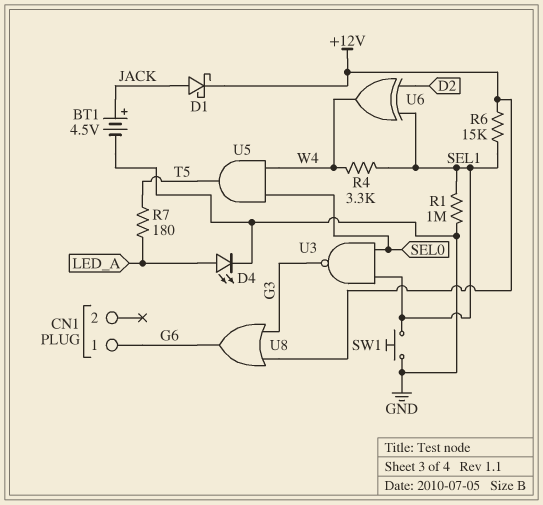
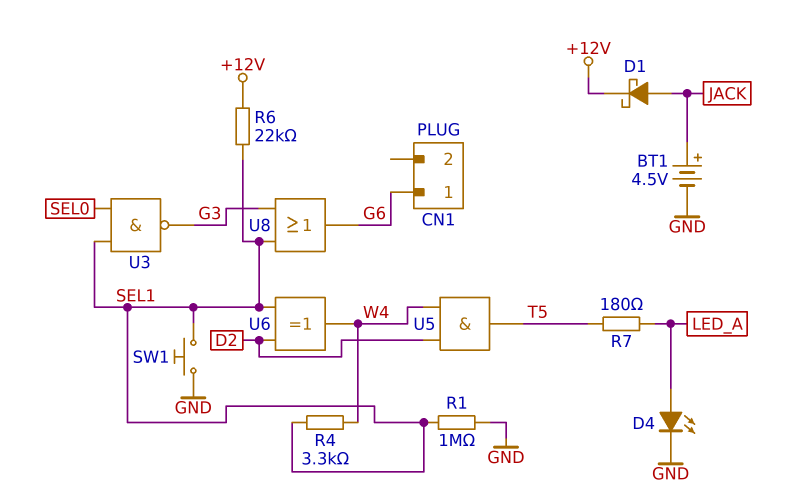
R6: 15k (+12V, SEL1) -> 22k (+12V, SEL1)
U5: AND (in SEL0, in W4, out T5) -> AND (in D2, in W4, out T5)
U8: OR (in +12V, in G3, out G6) -> OR (in G3, in SEL1, out G6)

